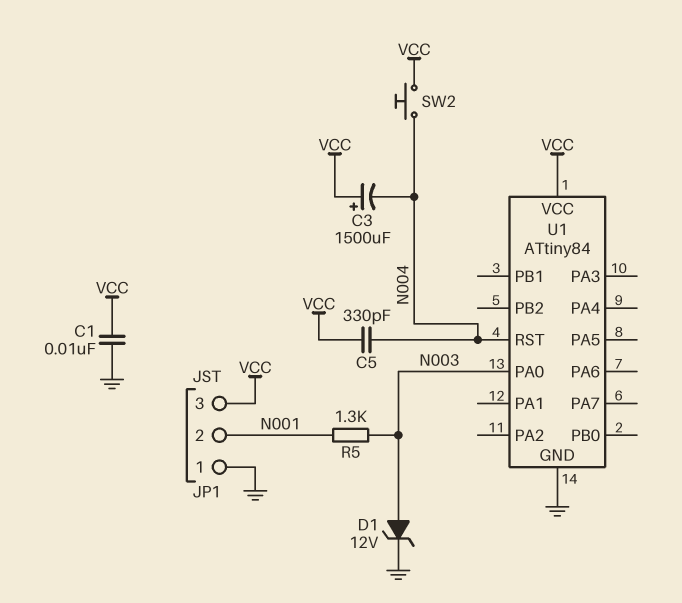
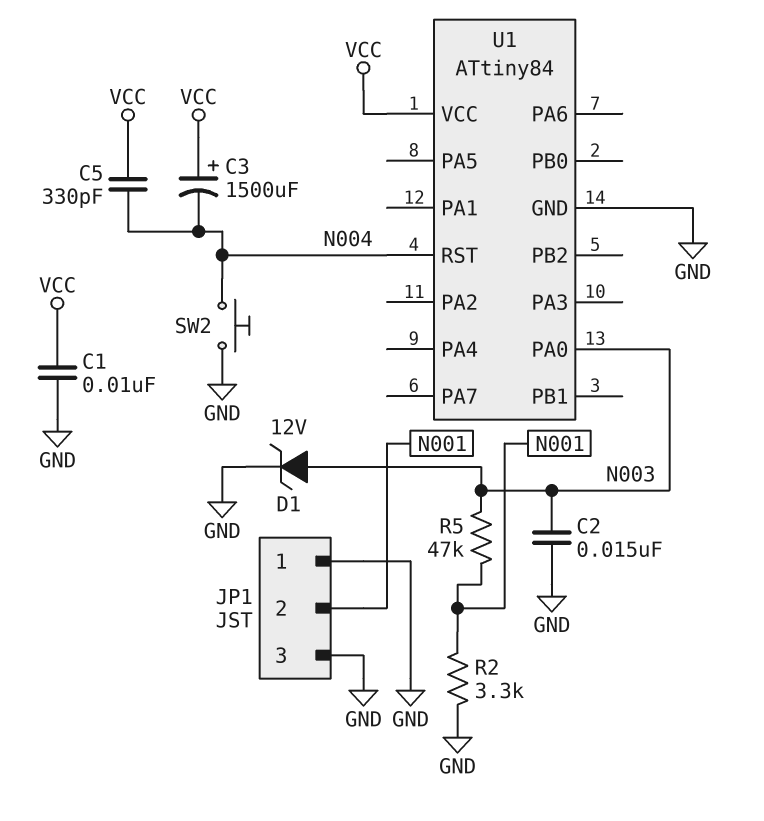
C2: none -> 15nF (GND, N003)
JP1 pin 3: VCC -> GND
R2: none -> 3.3k (GND, N001)
R5: 1.3k (N001, N003) -> 47k (N001, N003)
SW2: button (N004, VCC) -> button (GND, N004)

